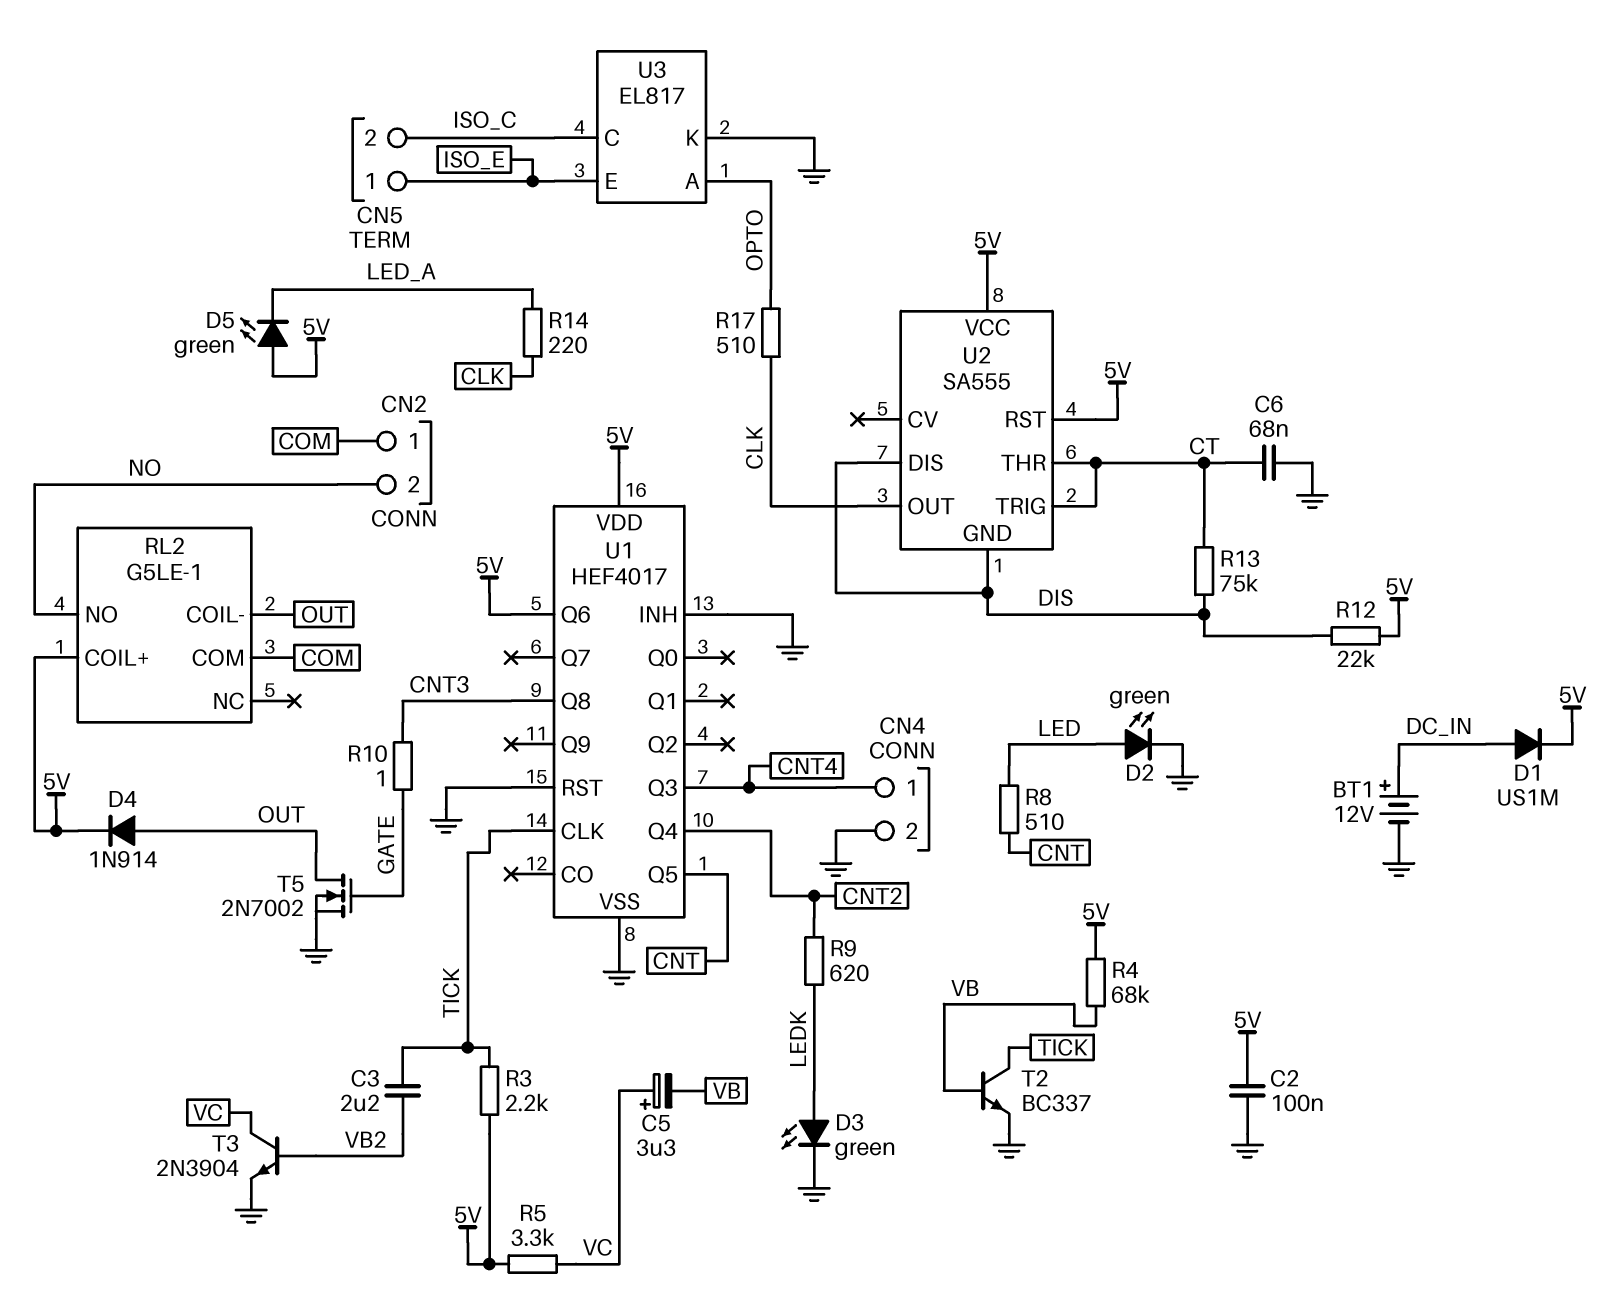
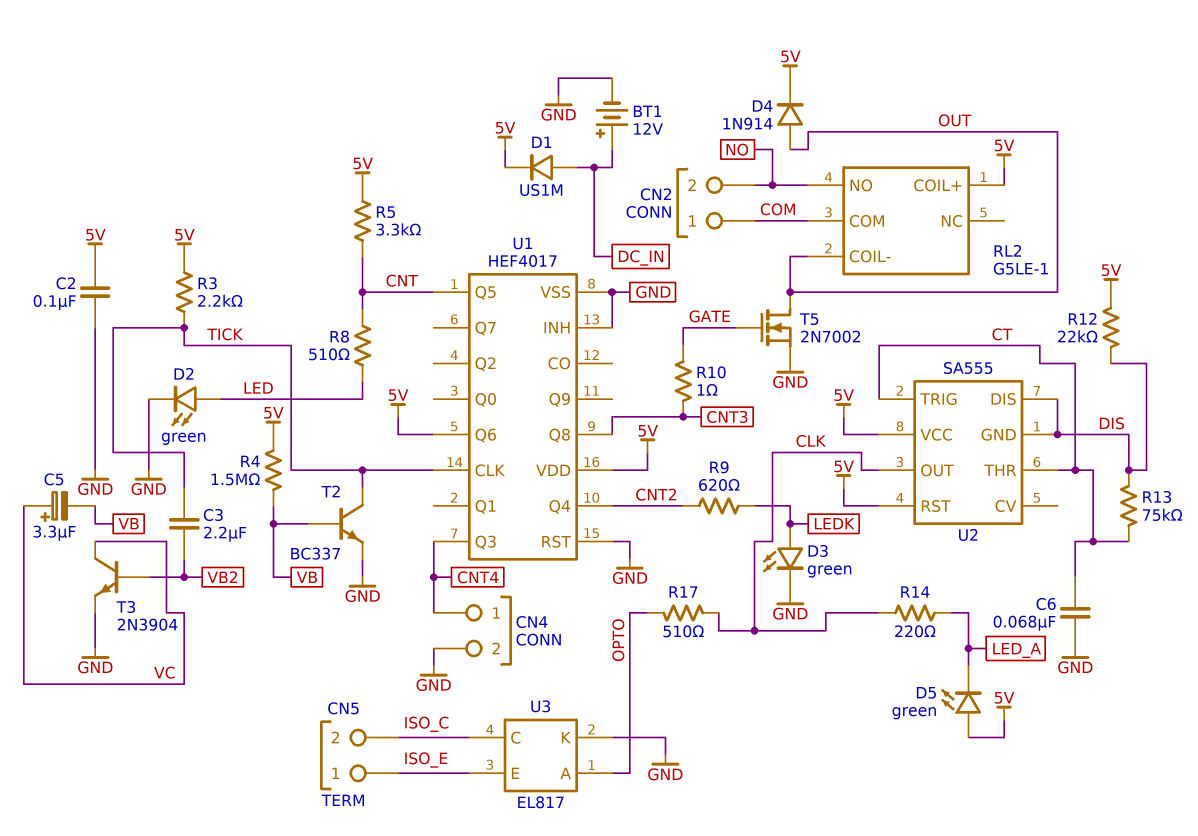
R4: 68k (5V, VB) -> 1.5M (5V, VB)
R5: 3.3k (5V, VC) -> 3.3k (5V, CNT)

